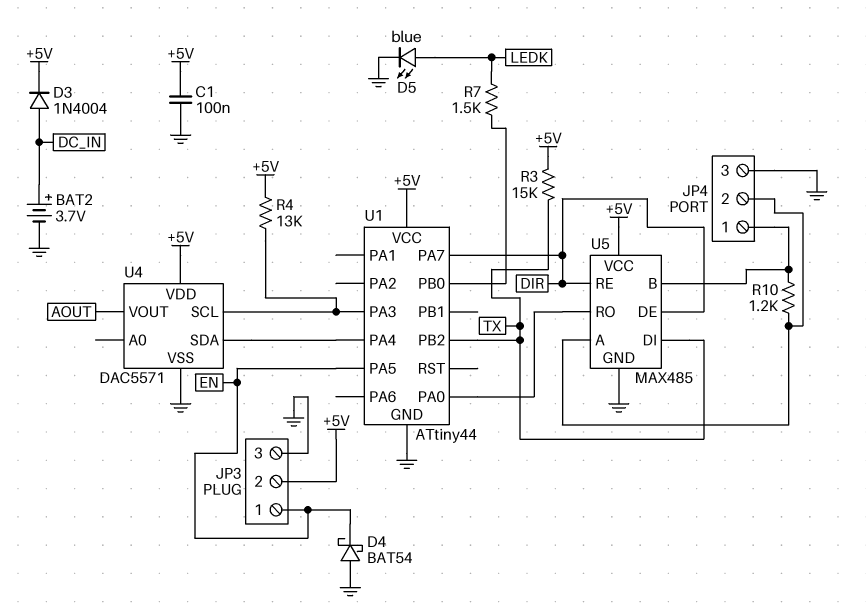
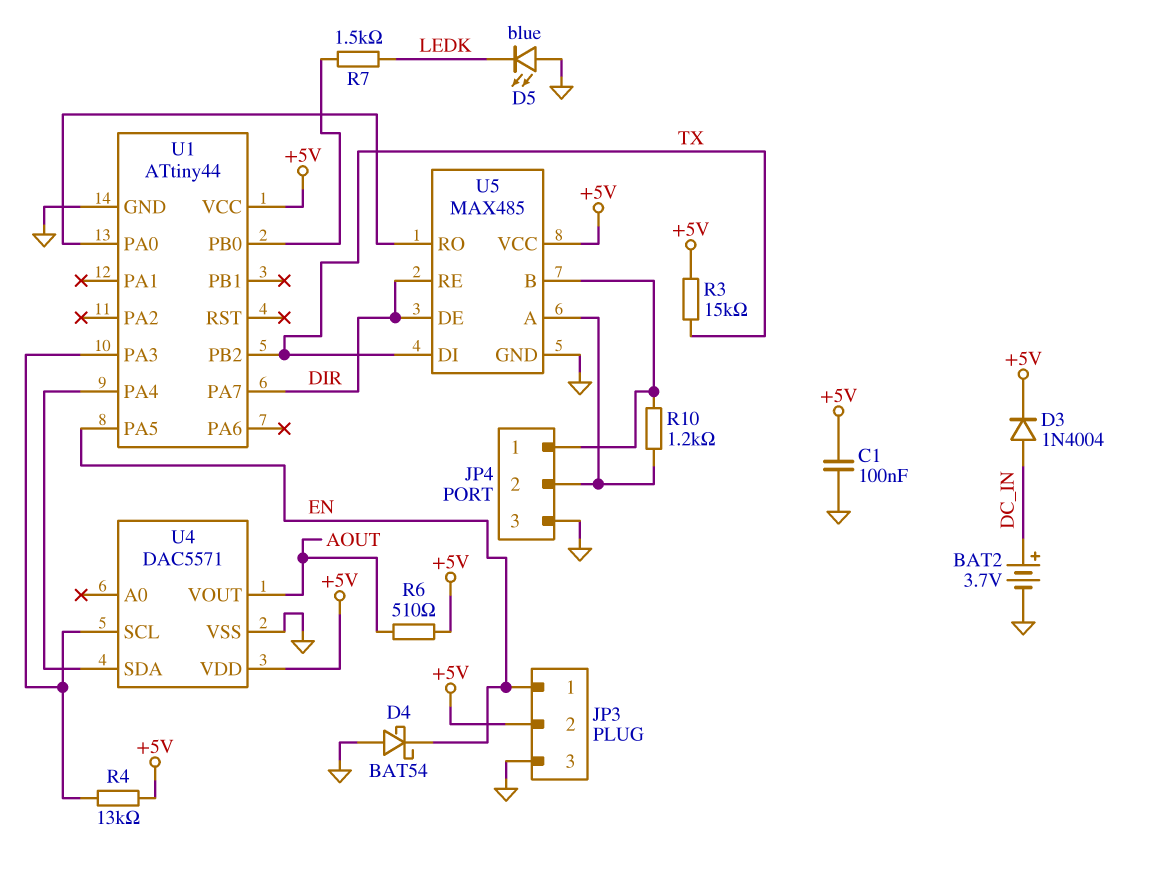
D5: LED blue (A LEDK, K GND) -> LED blue (A GND, K LEDK)
R6: none -> 510 (+5V, AOUT)

